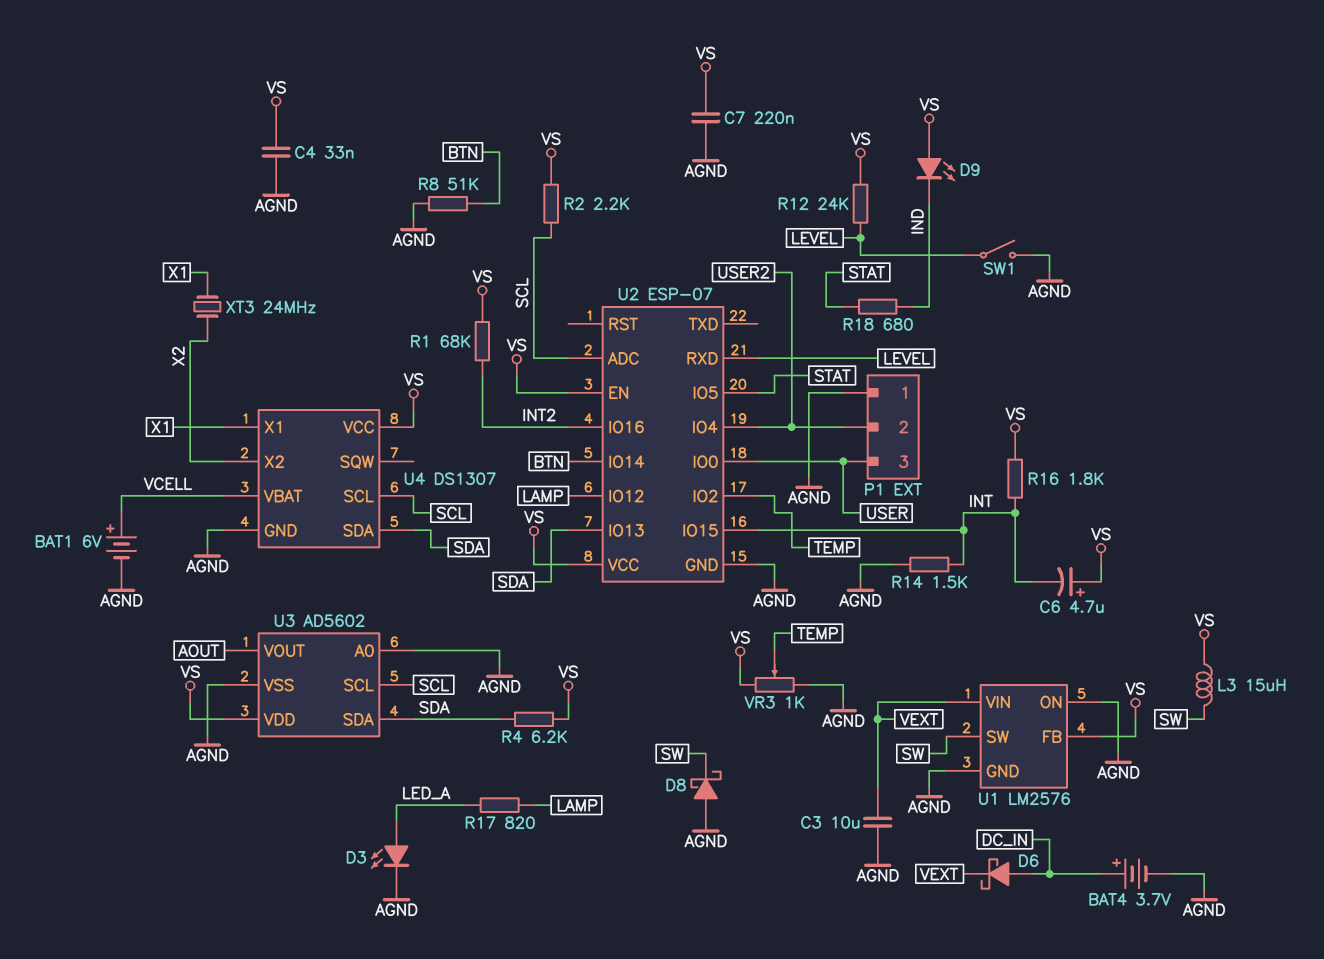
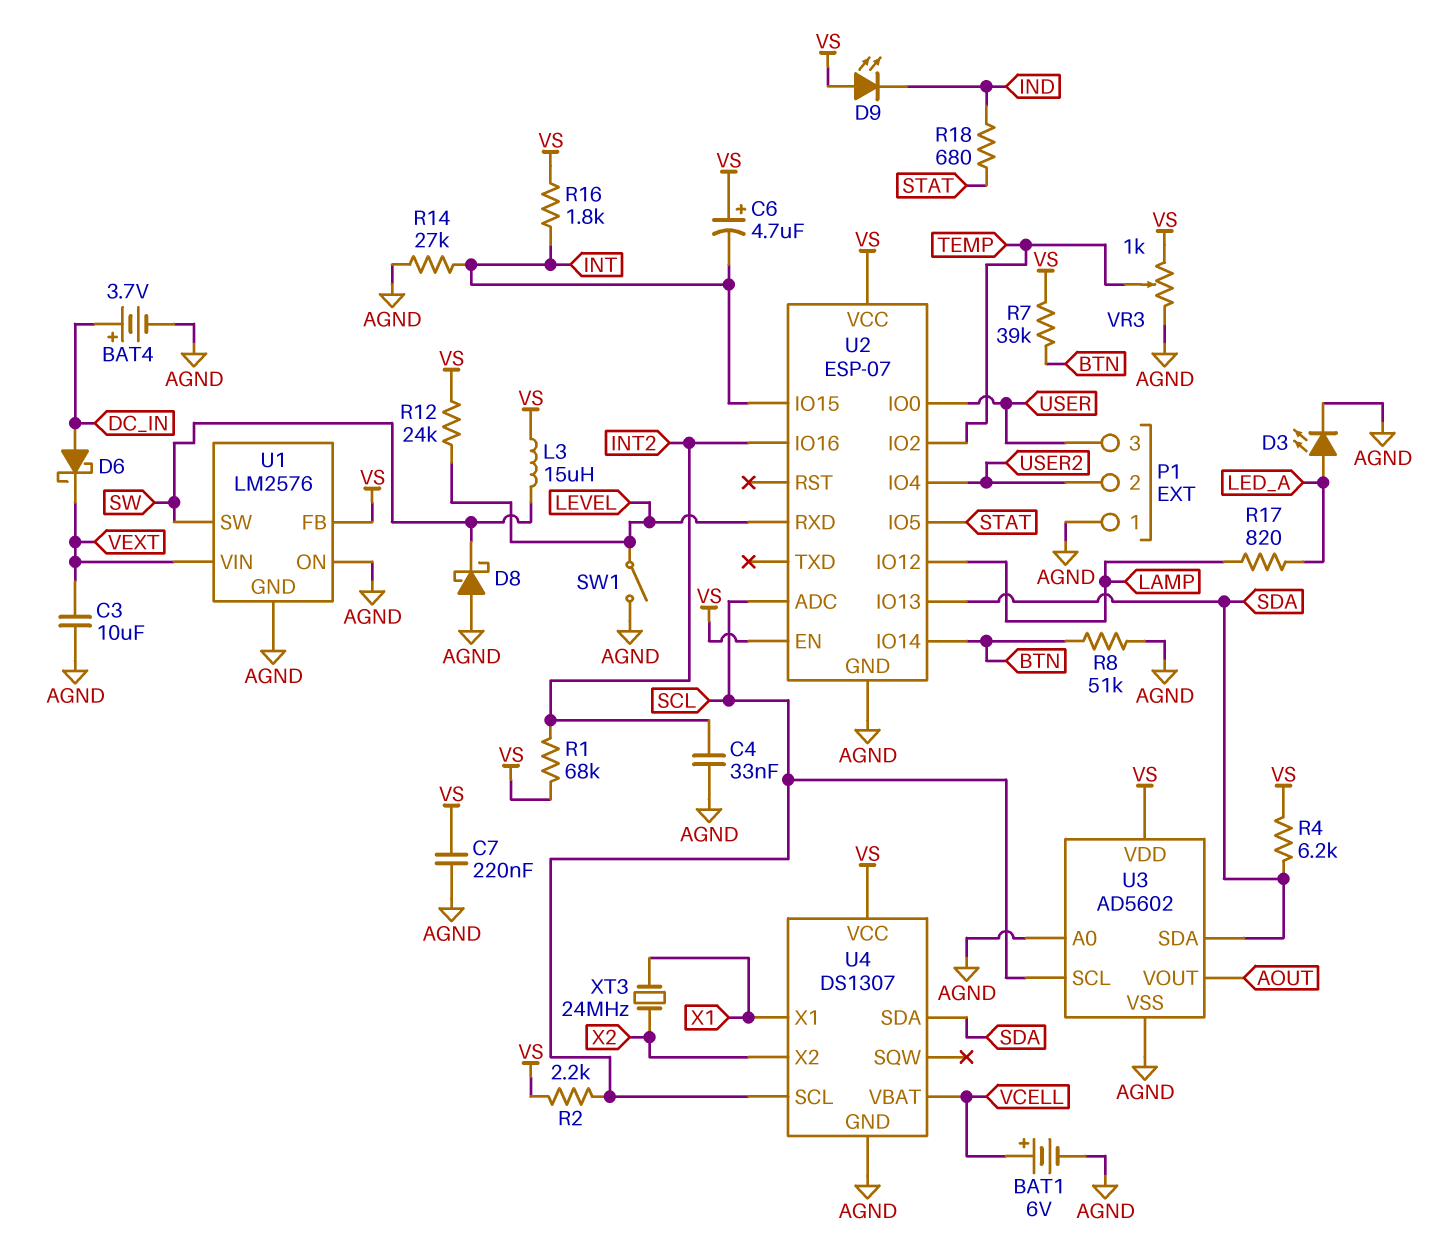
C4: 33nF (AGND, VS) -> 33nF (AGND, INT2)
R7: none -> 39k (BTN, VS)
R14: 1.5k (AGND, INT) -> 27k (AGND, INT)

